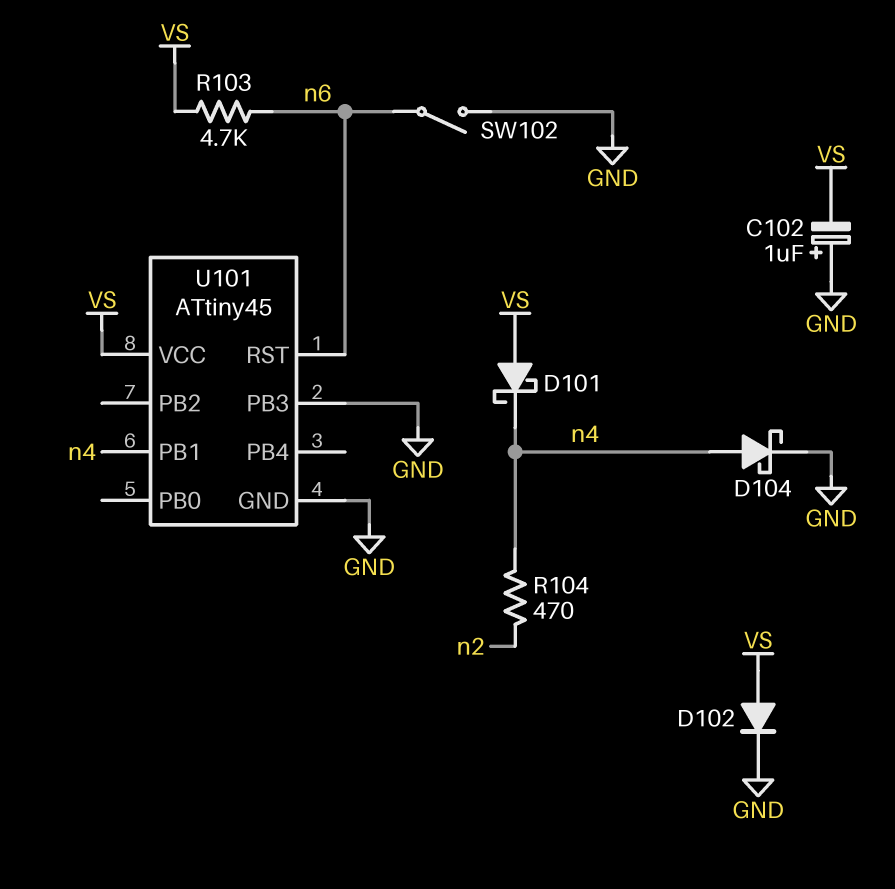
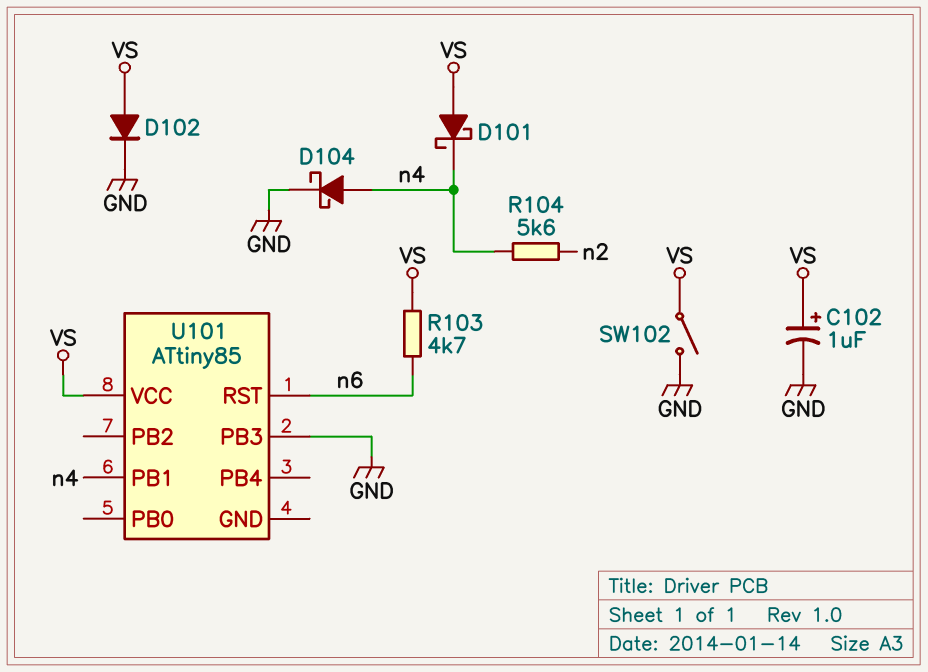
C102: 1uF (plus GND, minus VS) -> 1uF (plus VS, minus GND)
R104: 470 (n2, n4) -> 5.6k (n2, n4)
SW102: switch (GND, n6) -> switch (GND, VS)
U101: ATtiny45 -> ATtiny85
U101 pin GND: GND -> none

